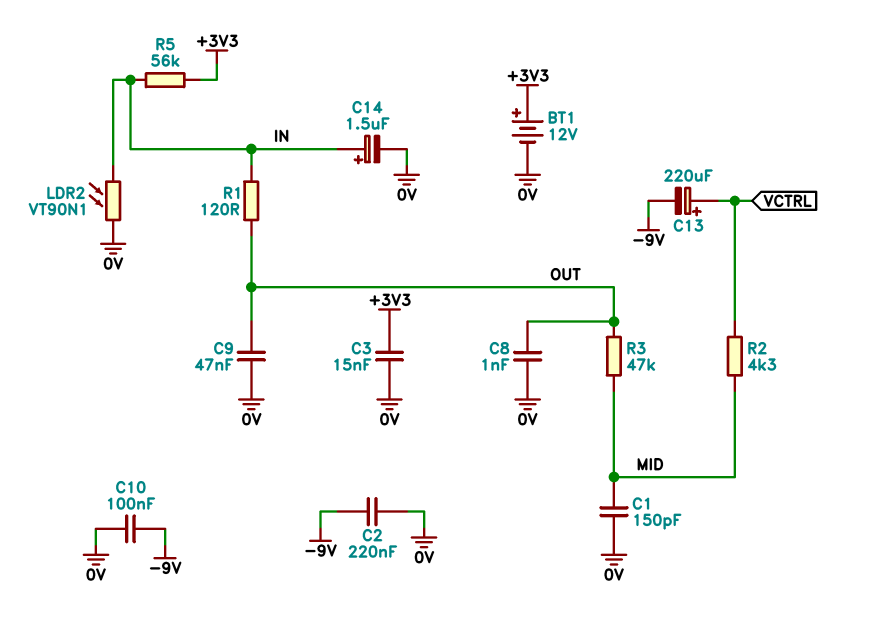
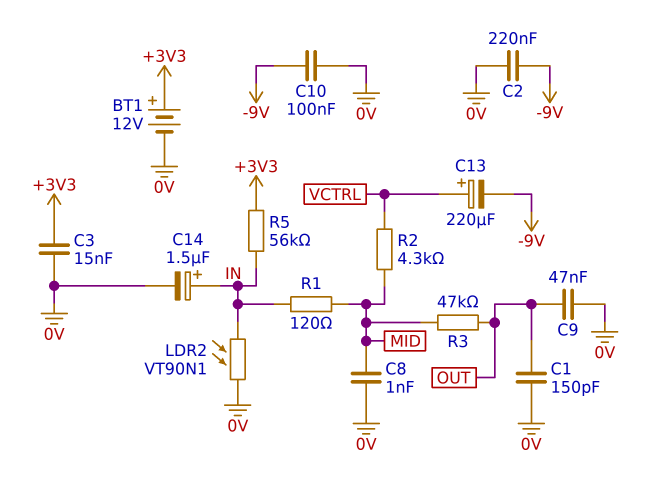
C1: 150pF (0V, MID) -> 150pF (0V, OUT)
C8: 1nF (0V, OUT) -> 1nF (0V, MID)
R1: 120 (IN, OUT) -> 120 (IN, MID)

